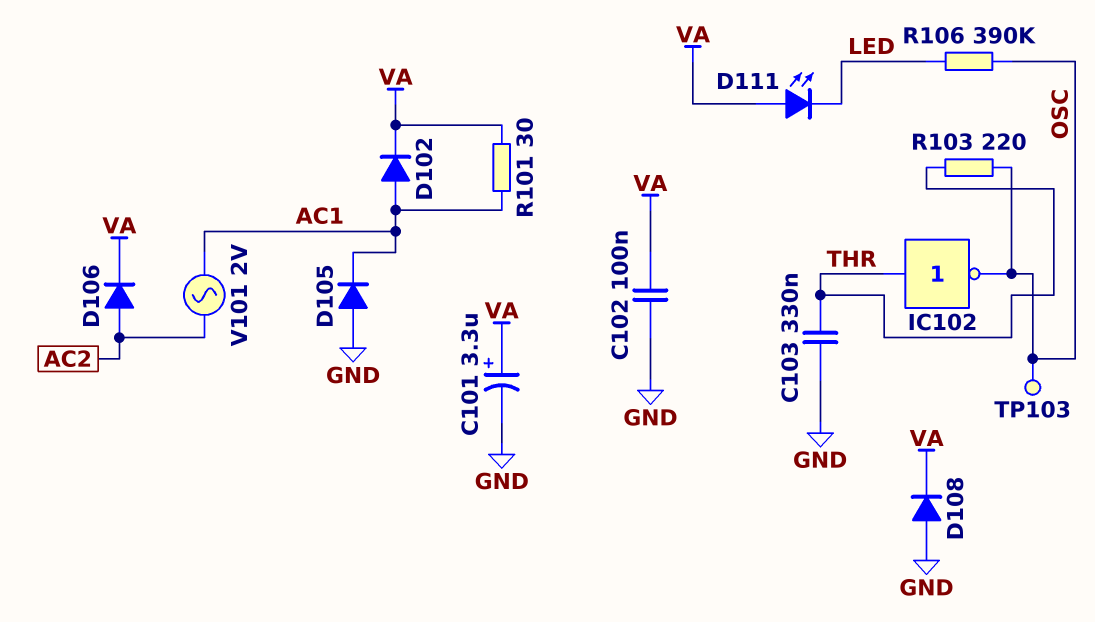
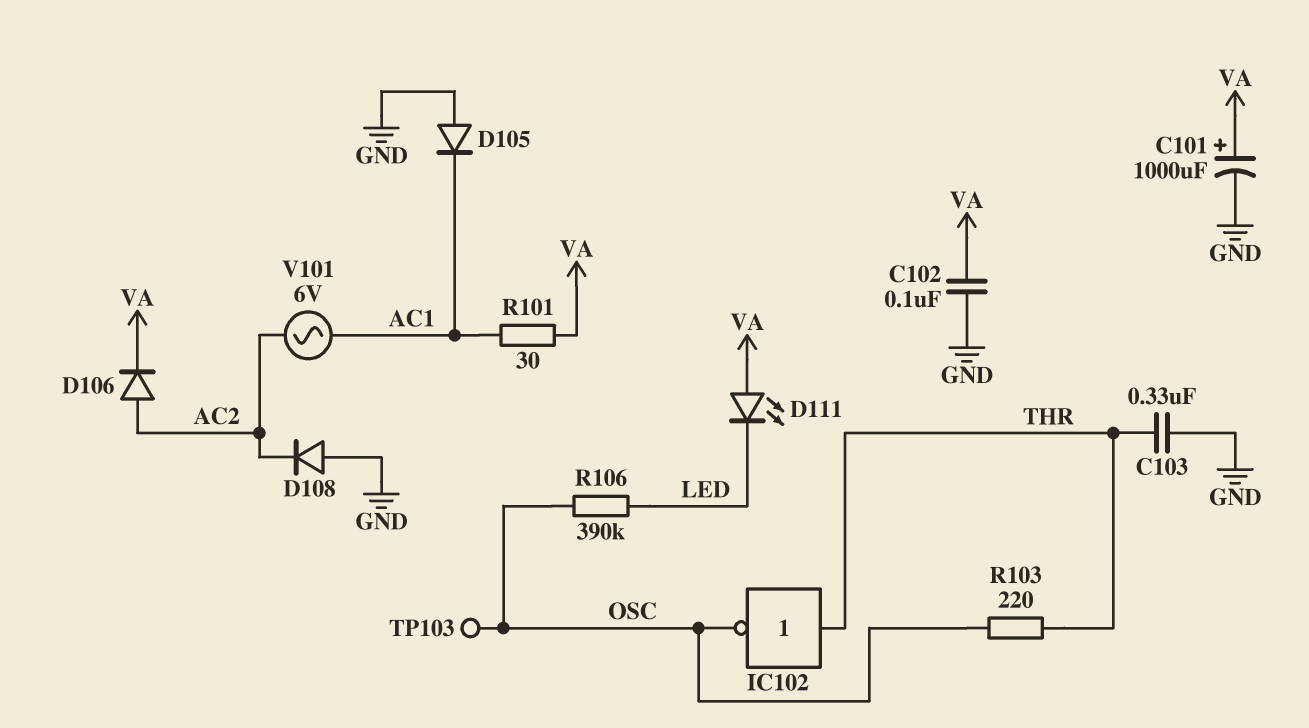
C101: 3.3uF (plus VA, minus GND) -> 1000uF (plus VA, minus GND)
D102: diode (A AC1, K VA) -> none
D108: diode (A GND, K VA) -> diode (A GND, K AC2)
V101: AC 2V (AC1, AC2) -> AC 6V (AC1, AC2)

